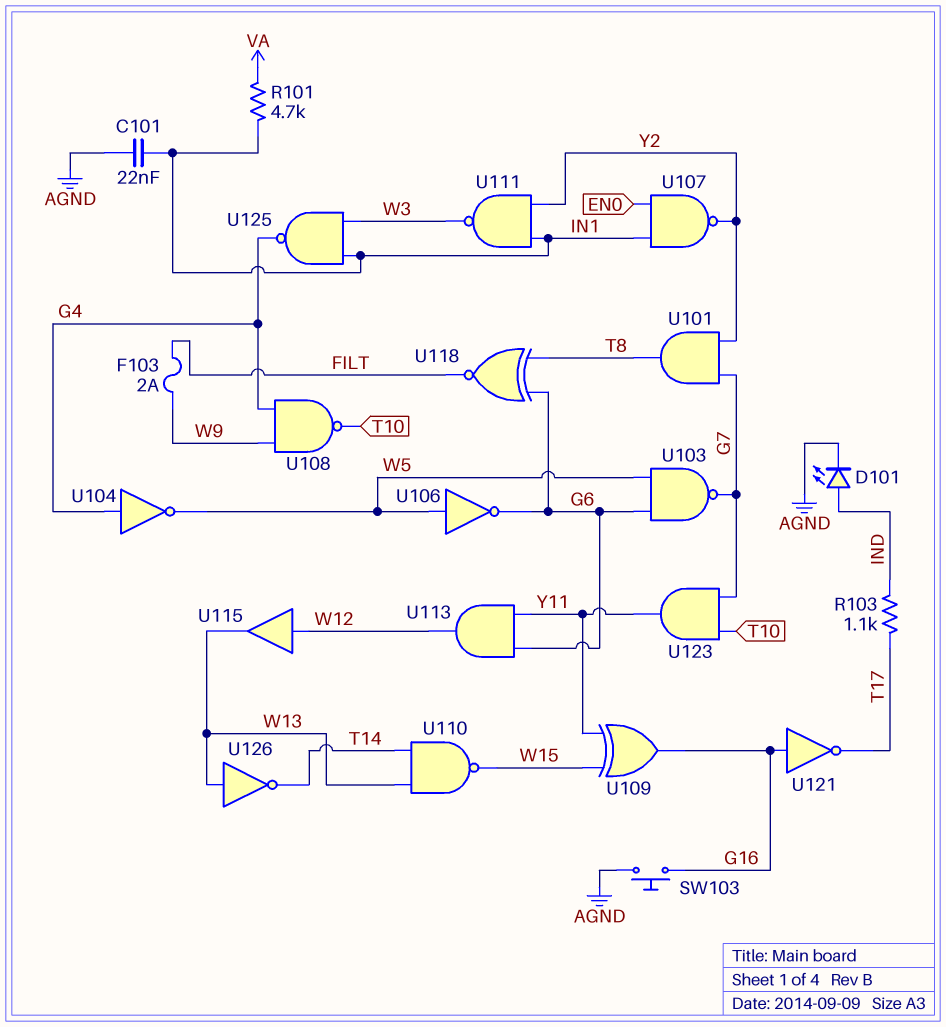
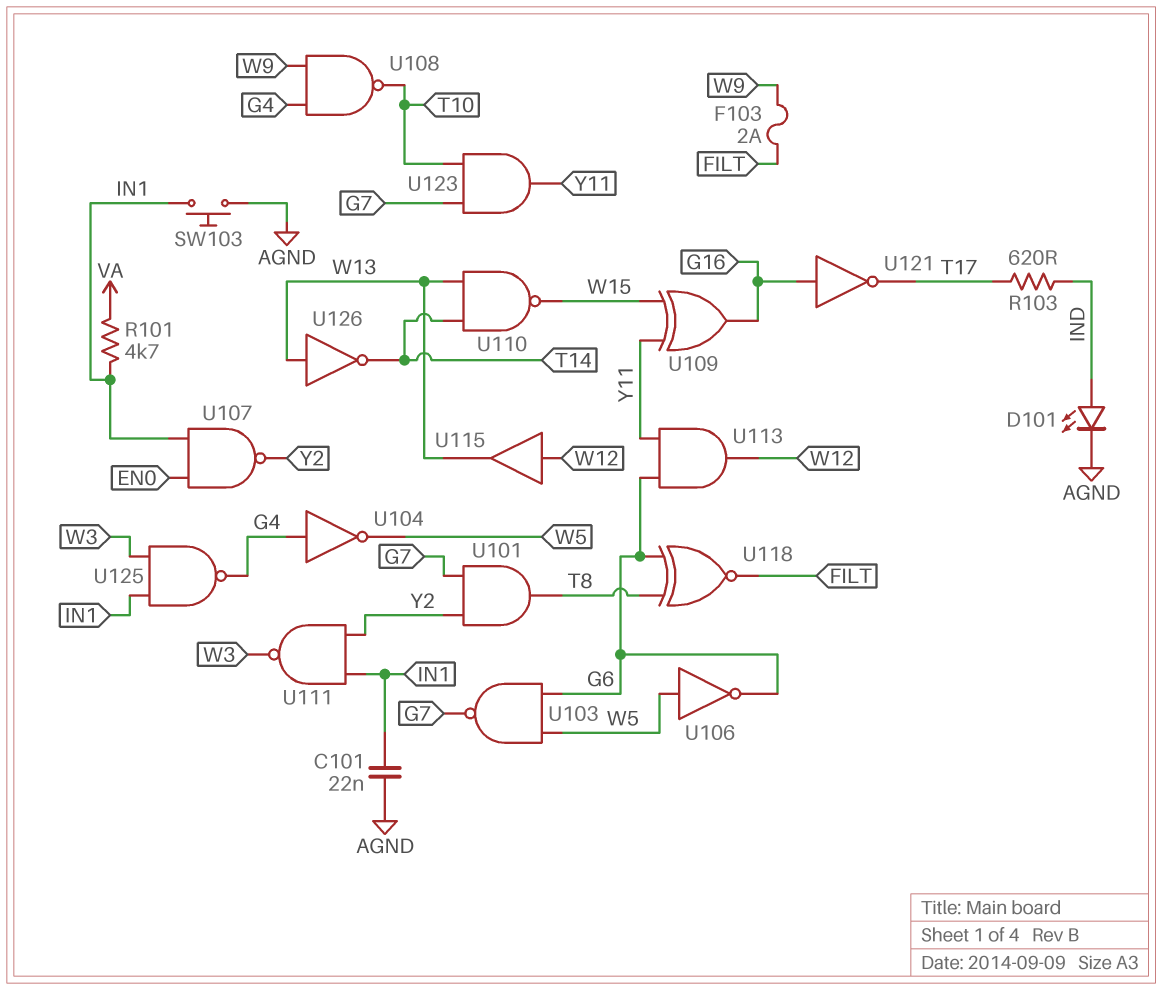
R103: 1.1k (IND, T17) -> 620 (IND, T17)
SW103: button (AGND, G16) -> button (AGND, IN1)

